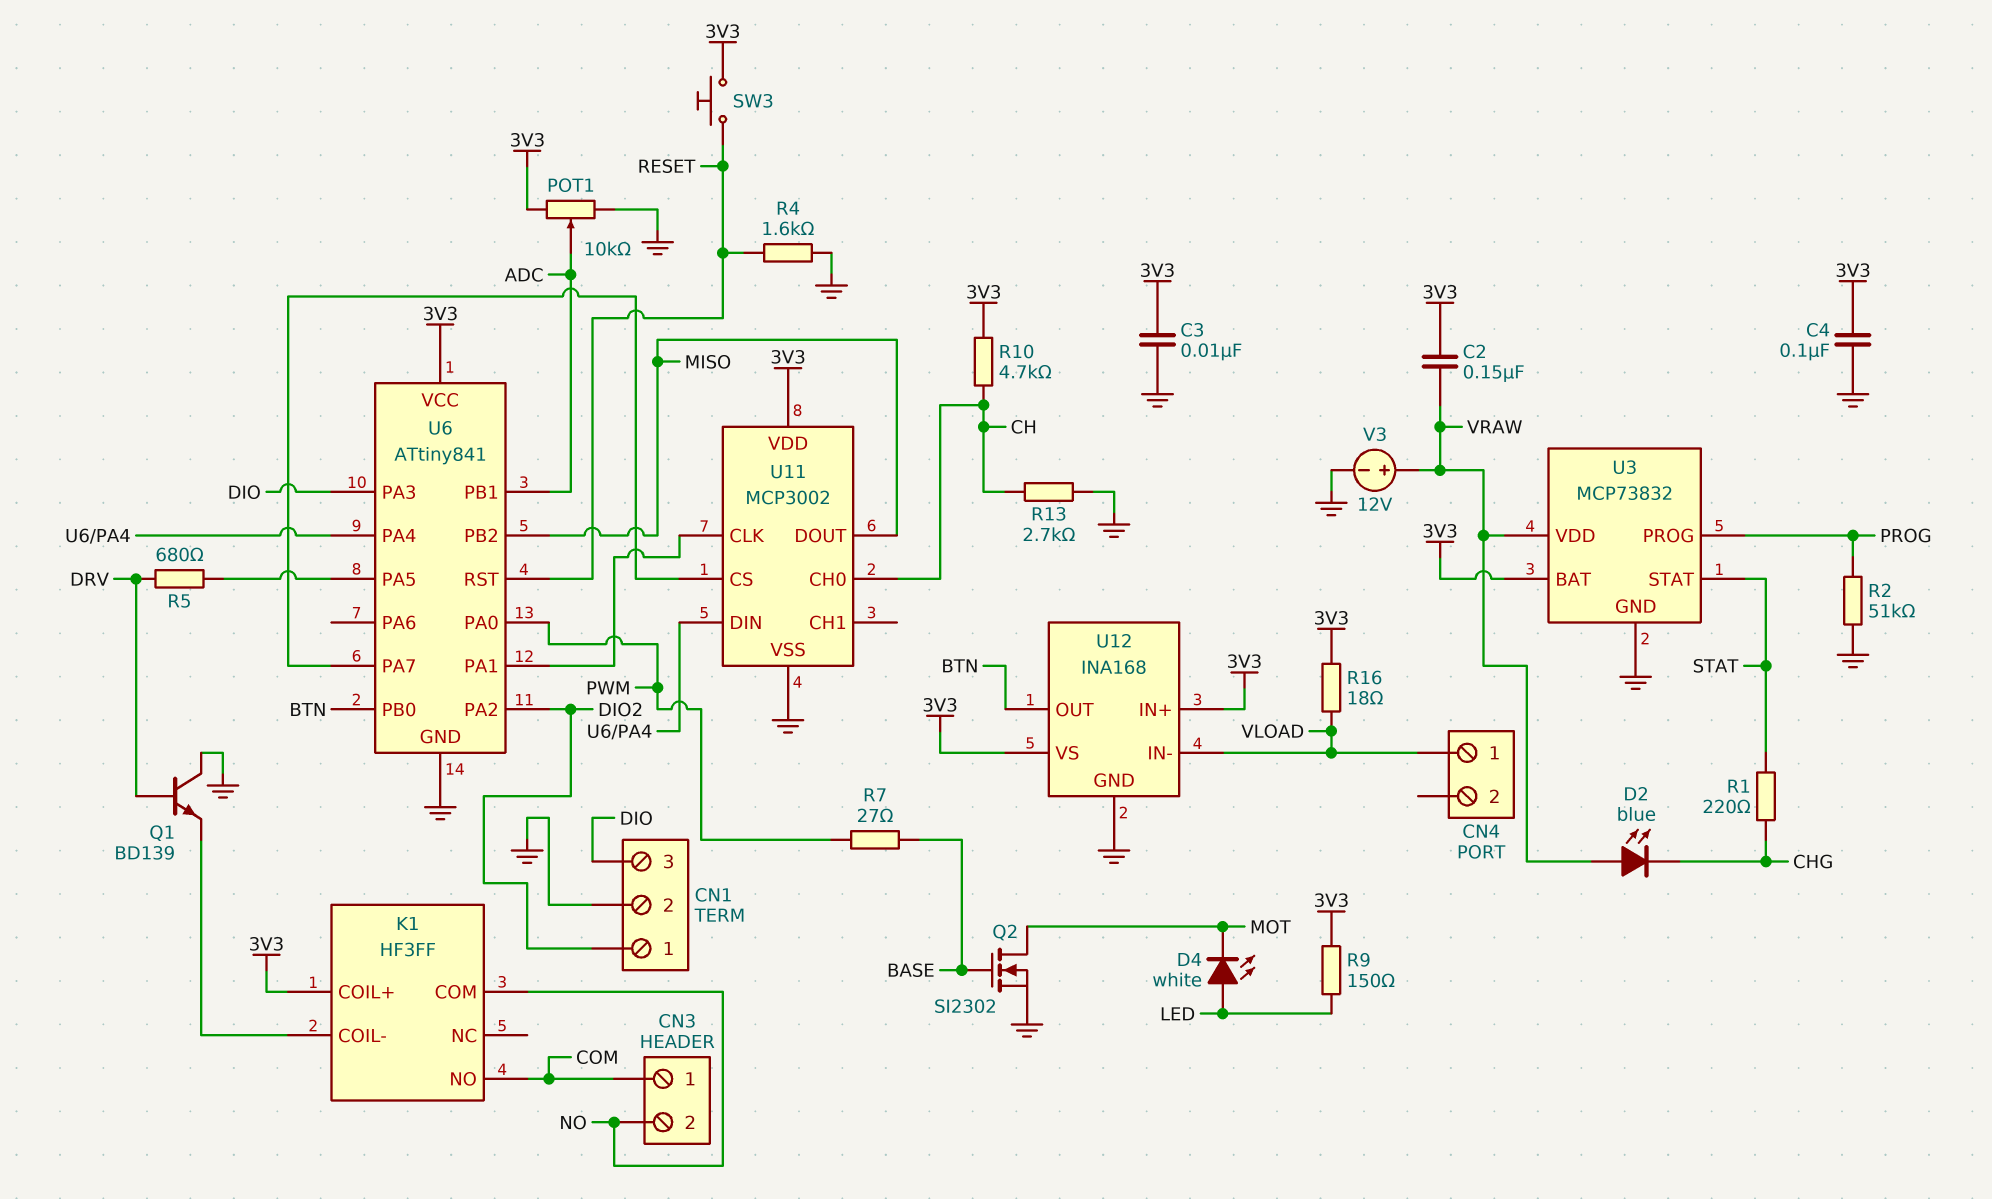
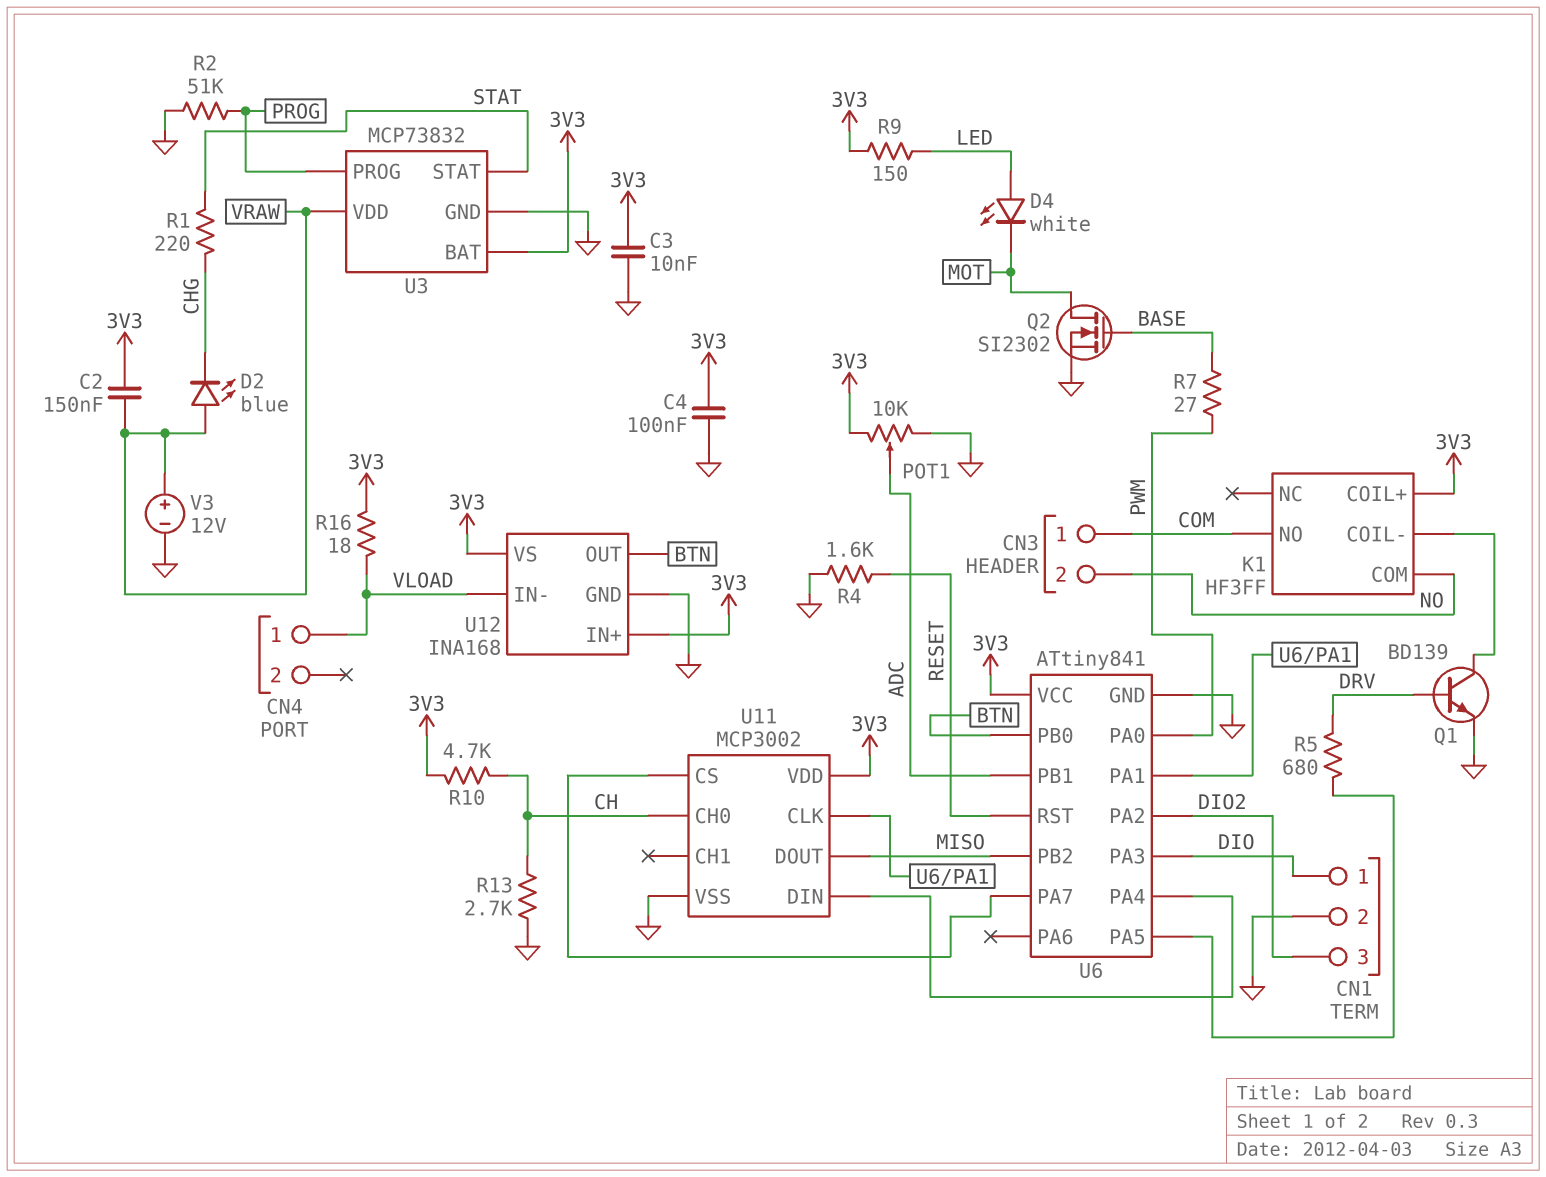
CN1 pin 1: DIO2 -> DIO
CN1 pin 3: DIO -> DIO2
Q1: NPN BD139 (B DRV, C GND, E K1/COIL-) -> NPN BD139 (B DRV, C K1/COIL-, E GND)
SW3: button (3V3, RESET) -> none

